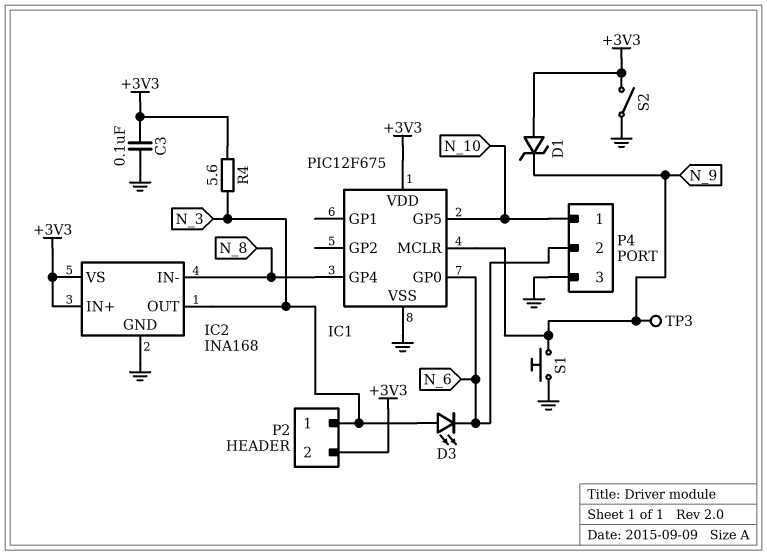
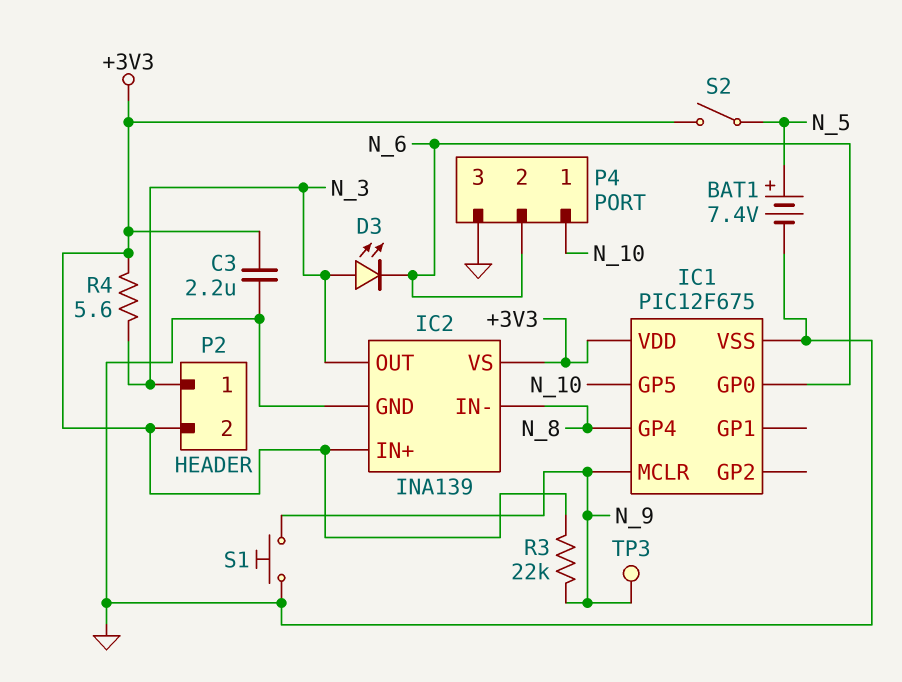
BAT1: none -> 7.4V (plus N_5, minus GND)
C3: 100nF (+3V3, GND) -> 2.2uF (+3V3, GND)
D1: zener (A +3V3, K N_9) -> none
IC2: INA168 -> INA139
R3: none -> 22k (+3V3, N_9)
S2: switch (+3V3, GND) -> switch (+3V3, N_5)

